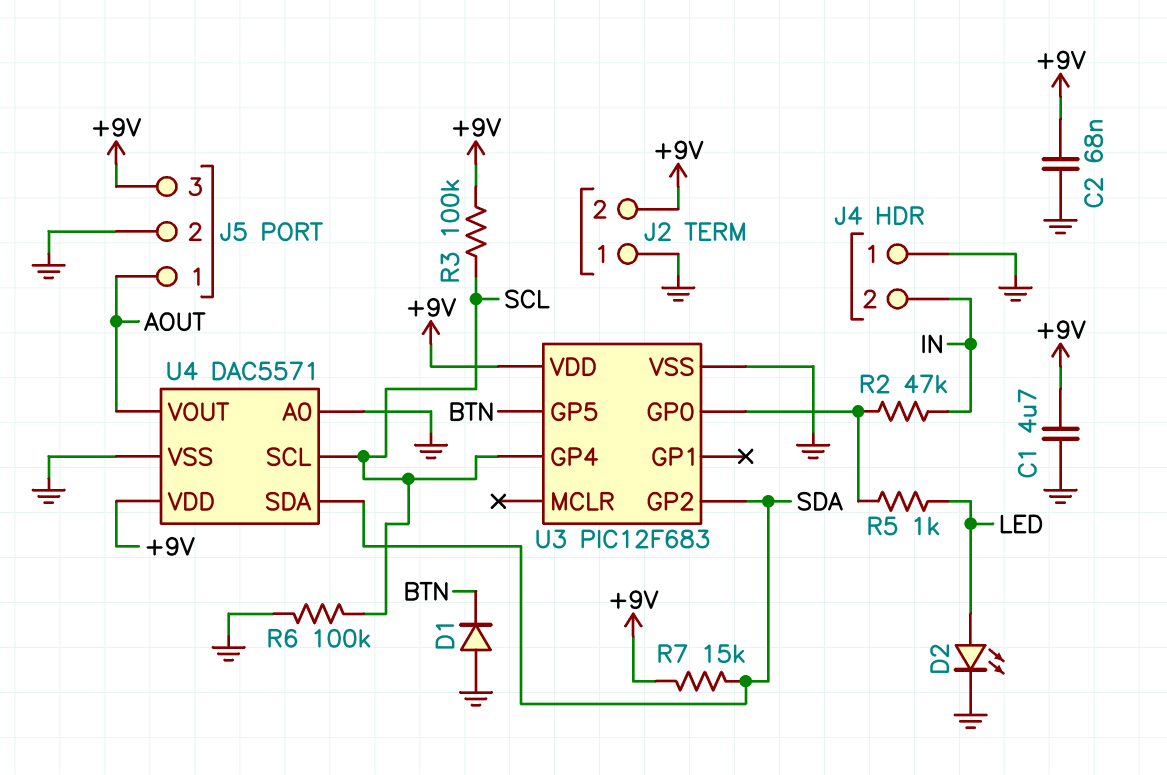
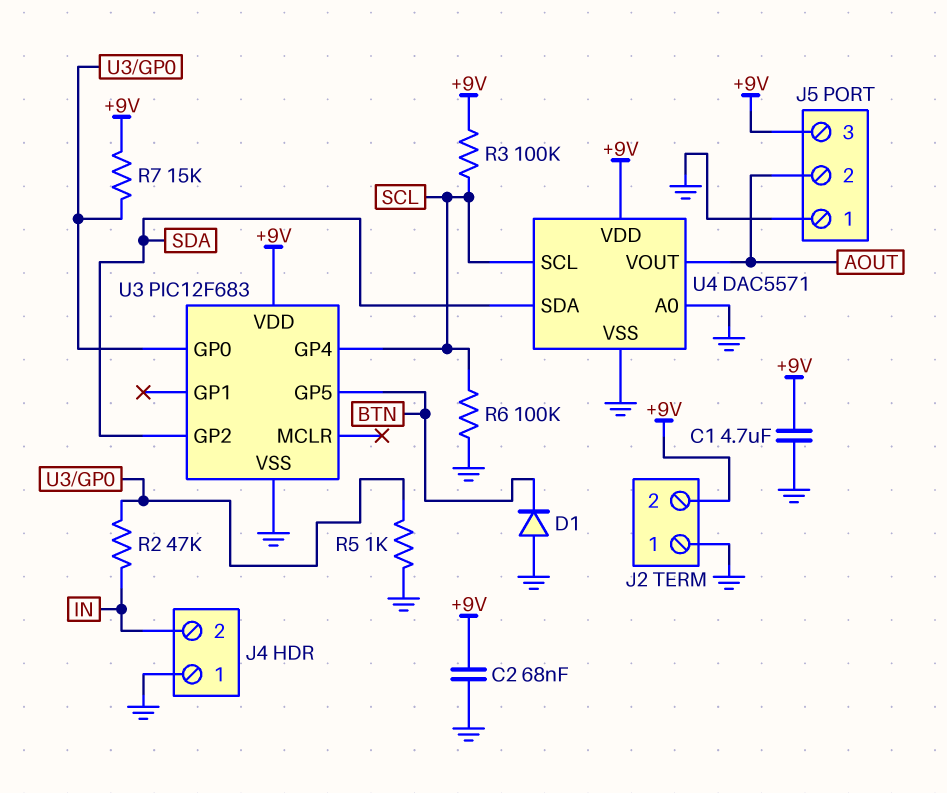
D2: LED (A LED, K GND) -> none
J5 pin 1: AOUT -> GND
J5 pin 2: GND -> AOUT
R5: 1k (LED, U3/GP0) -> 1k (GND, U3/GP0)
R7: 15k (+9V, SDA) -> 15k (+9V, U3/GP0)

